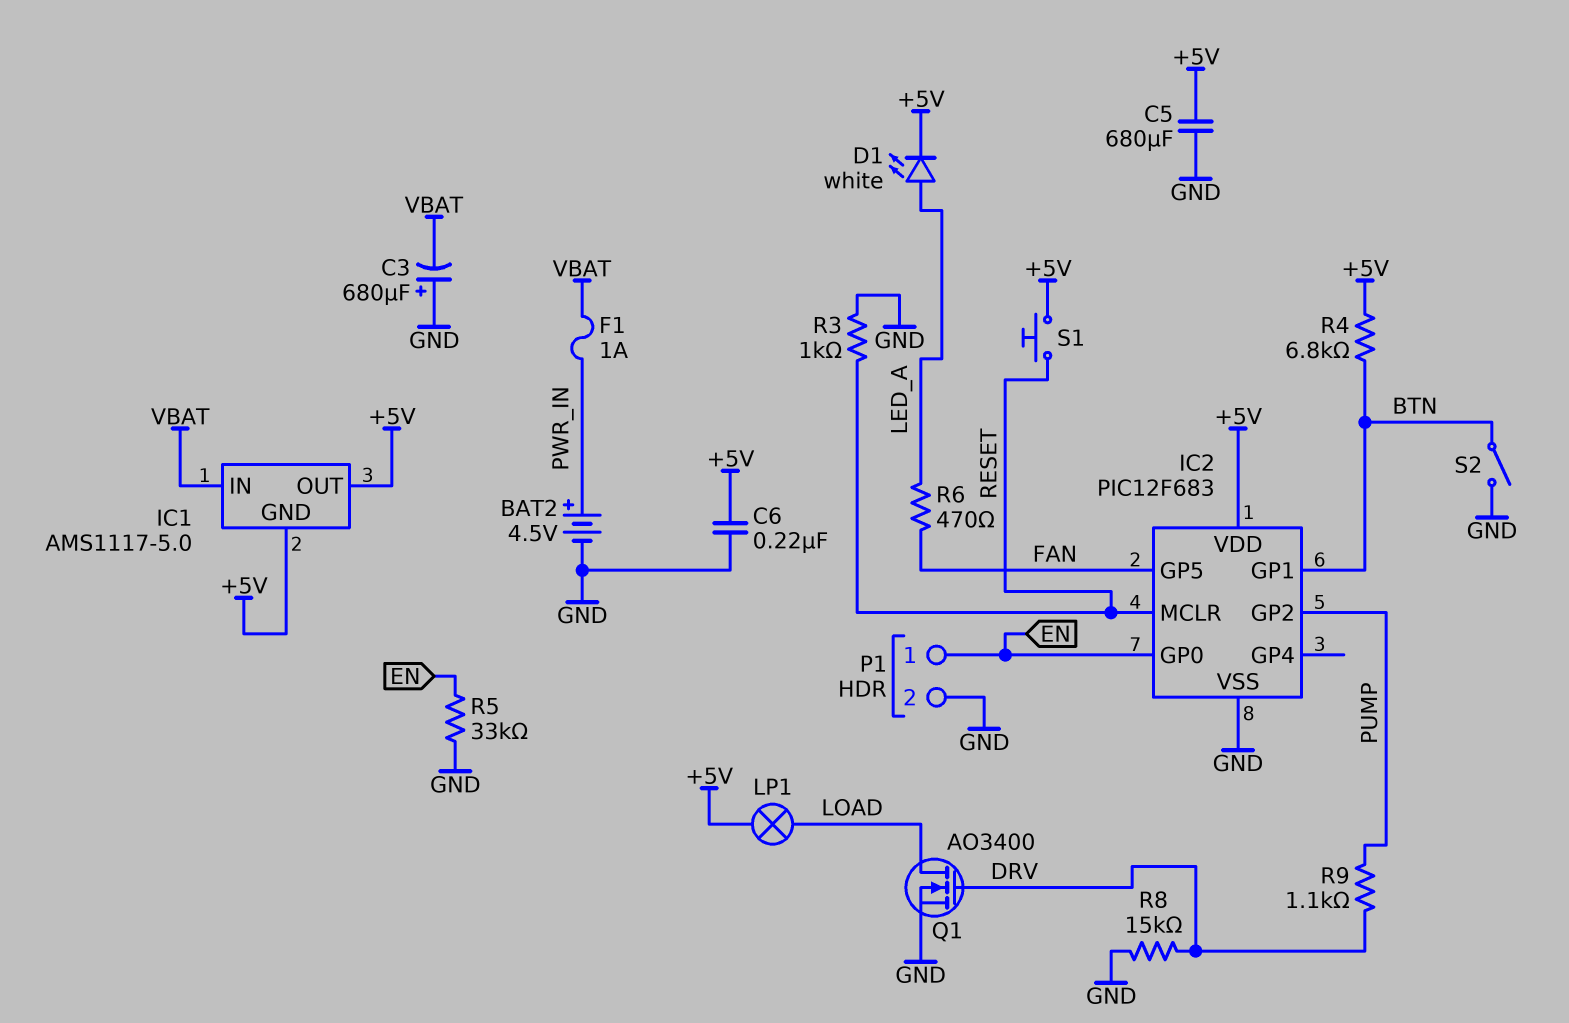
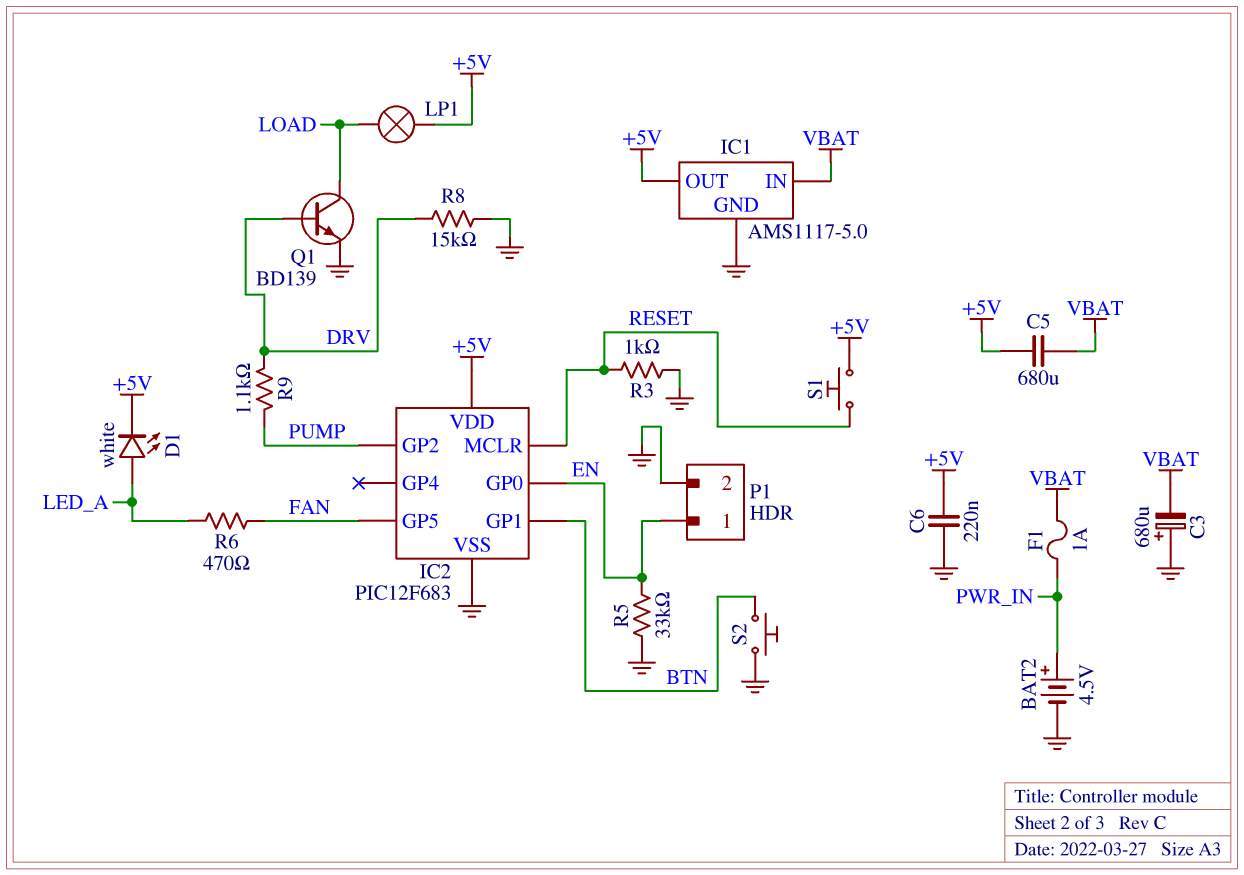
C5: 680uF (+5V, GND) -> 680uF (+5V, VBAT)
IC1 pin GND: +5V -> GND
Q1: NMOS AO3400 (G DRV, D LOAD, S GND) -> NPN BD139 (B DRV, C LOAD, E GND)
R4: 6.8k (+5V, BTN) -> none
S2: switch (BTN, GND) -> button (BTN, GND)

